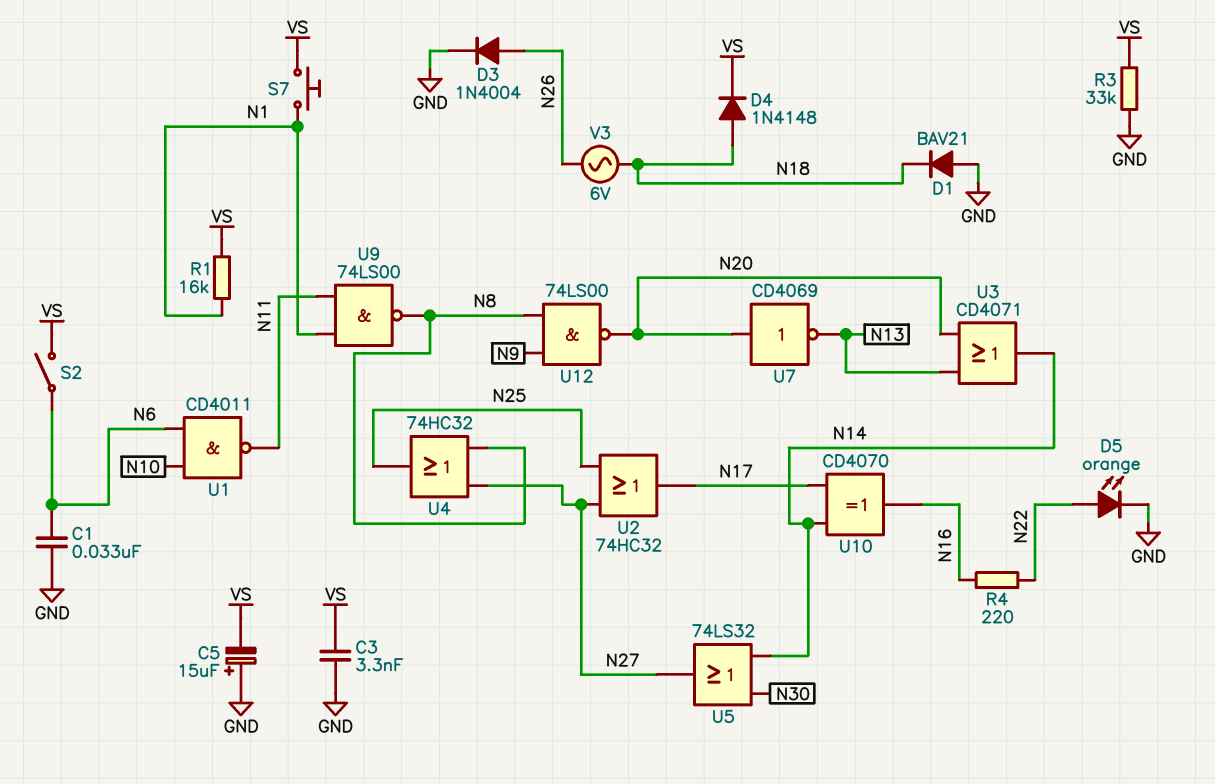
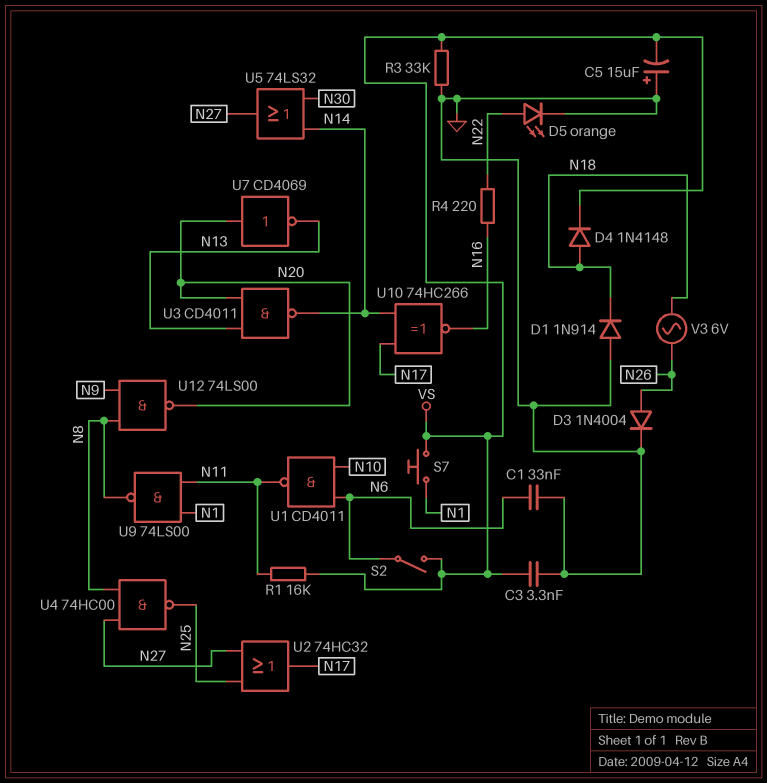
D1: diode BAV21 (A GND, K N18) -> diode 1N914 (A GND, K N18)
R1: 16k (N1, VS) -> 16k (N11, VS)
U3: OR CD4071 (in N13, in N20, out N14) -> NAND CD4011 (in N13, in N20, out N14)
U4: OR 74HC32 (in N8, in N27, out N25) -> NAND 74HC00 (in N8, in N27, out N25)
U10: XOR CD4070 (in N14, in N17, out N16) -> XNOR 74HC266 (in N14, in N17, out N16)

